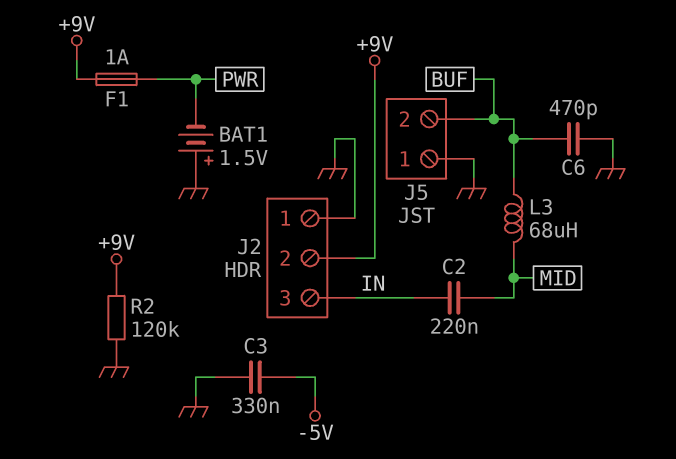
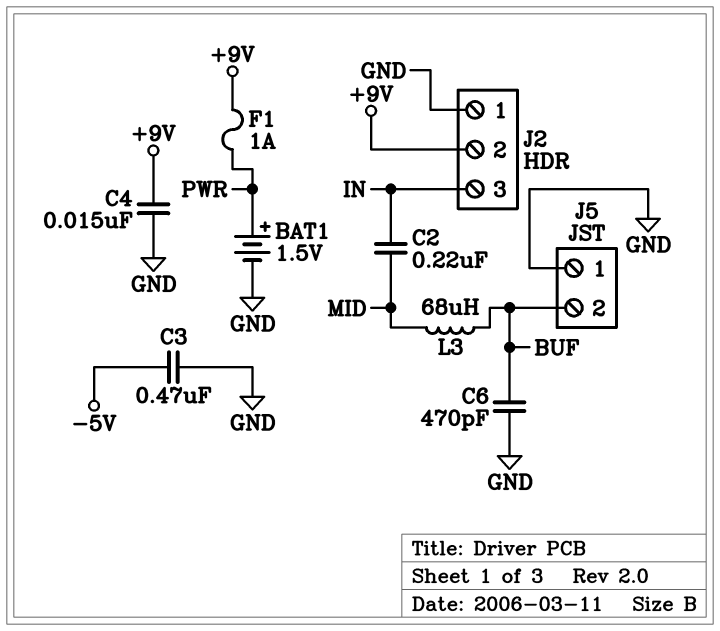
BAT1: 1.5V (plus GND, minus PWR) -> 1.5V (plus PWR, minus GND)
C3: 330nF (-5V, GND) -> 470nF (-5V, GND)
C4: none -> 15nF (+9V, GND)
R2: 120k (+9V, GND) -> none

